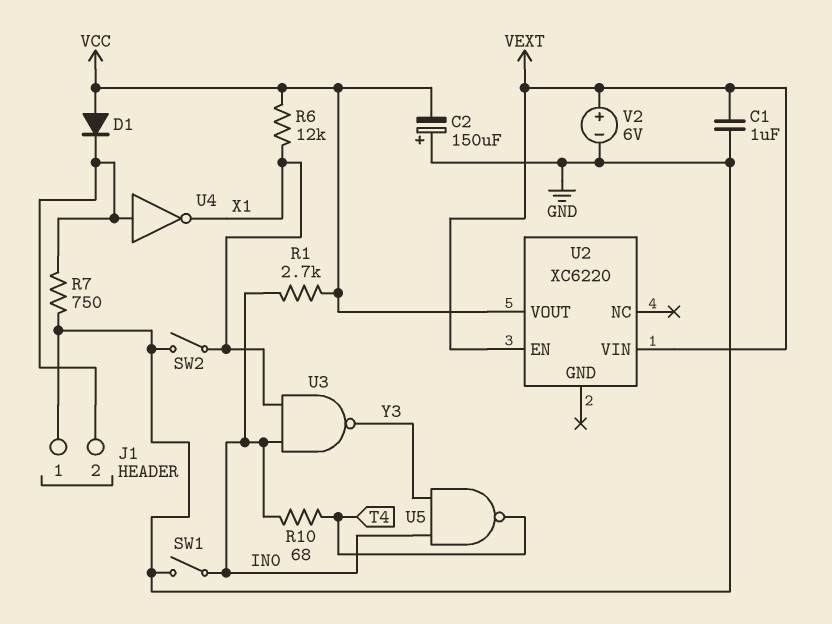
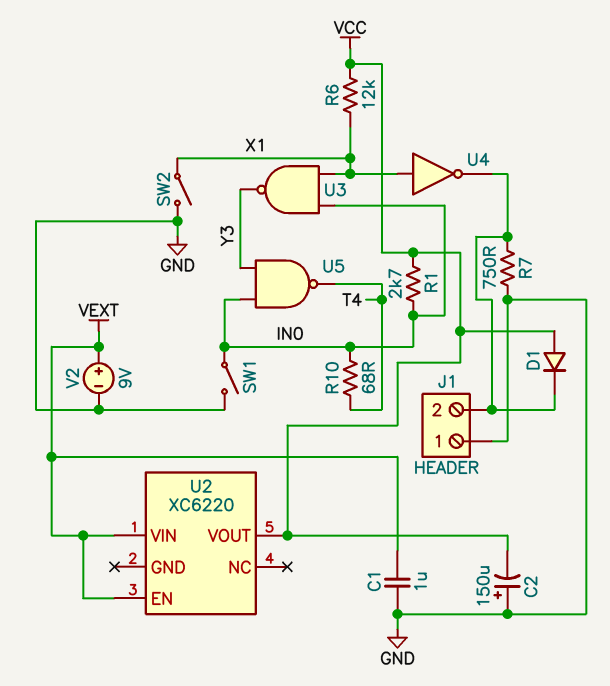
U4: NOT (in J1/2, out X1) -> NOT (in X1, out J1/2)
V2: 6V (plus VEXT, minus GND) -> 9V (plus VEXT, minus GND)

